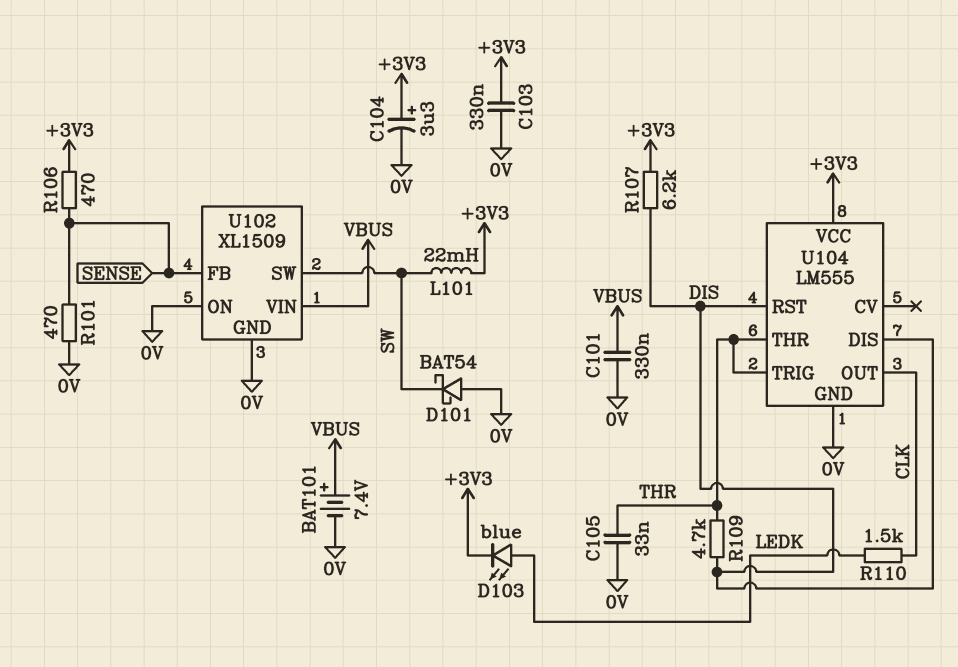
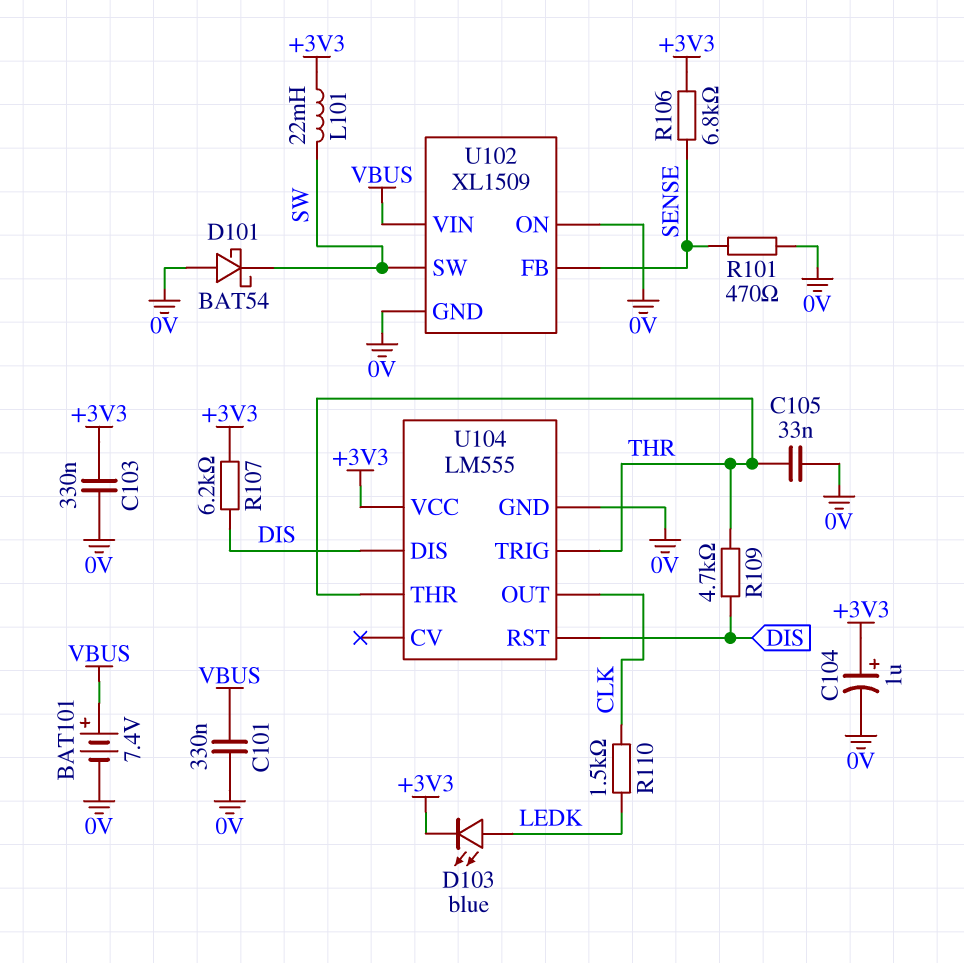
C104: 3.3uF (plus +3V3, minus 0V) -> 1uF (plus +3V3, minus 0V)
R106: 470 (+3V3, SENSE) -> 6.8k (+3V3, SENSE)

